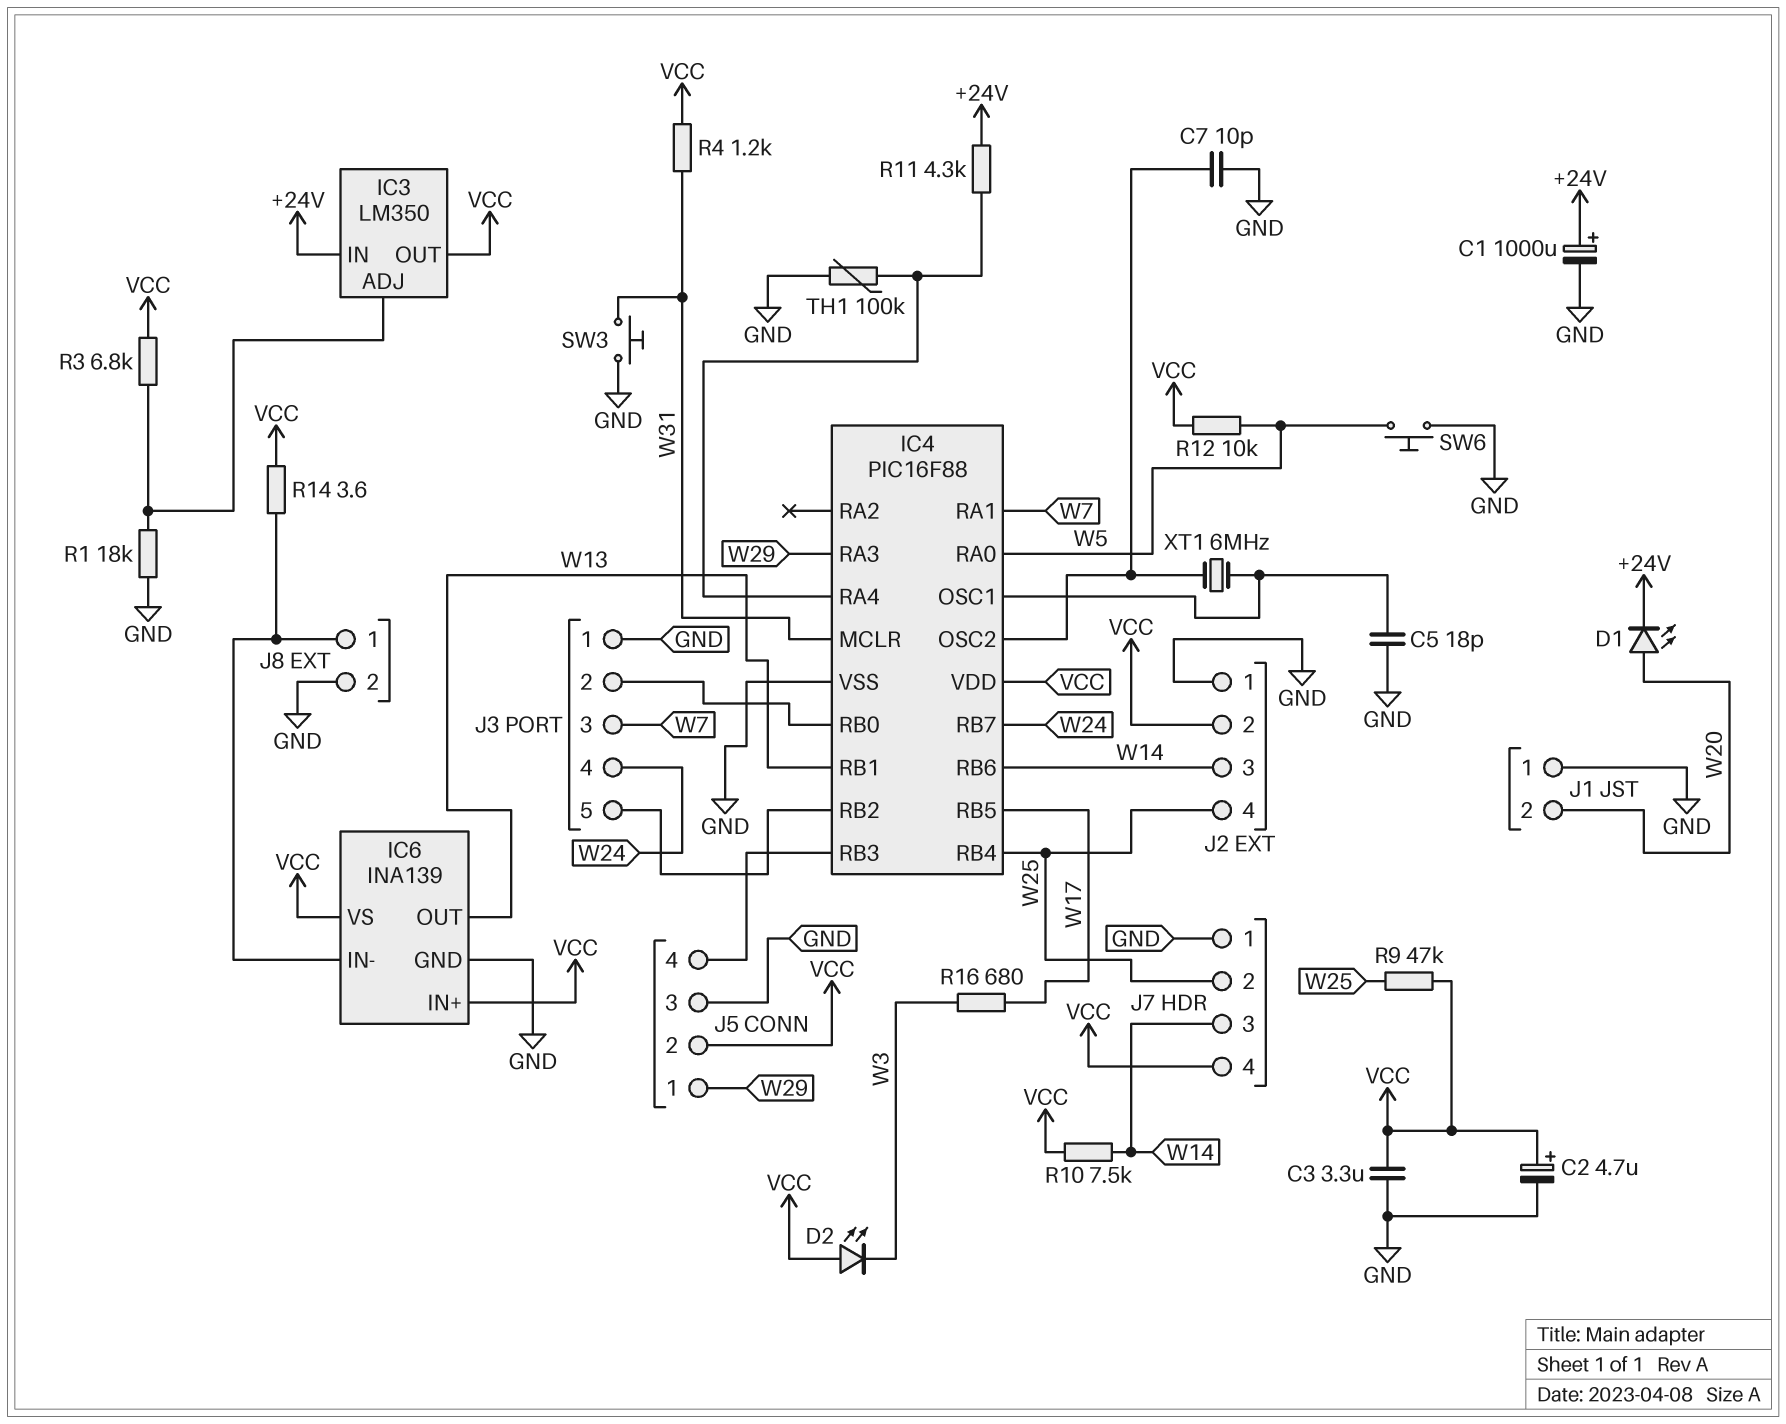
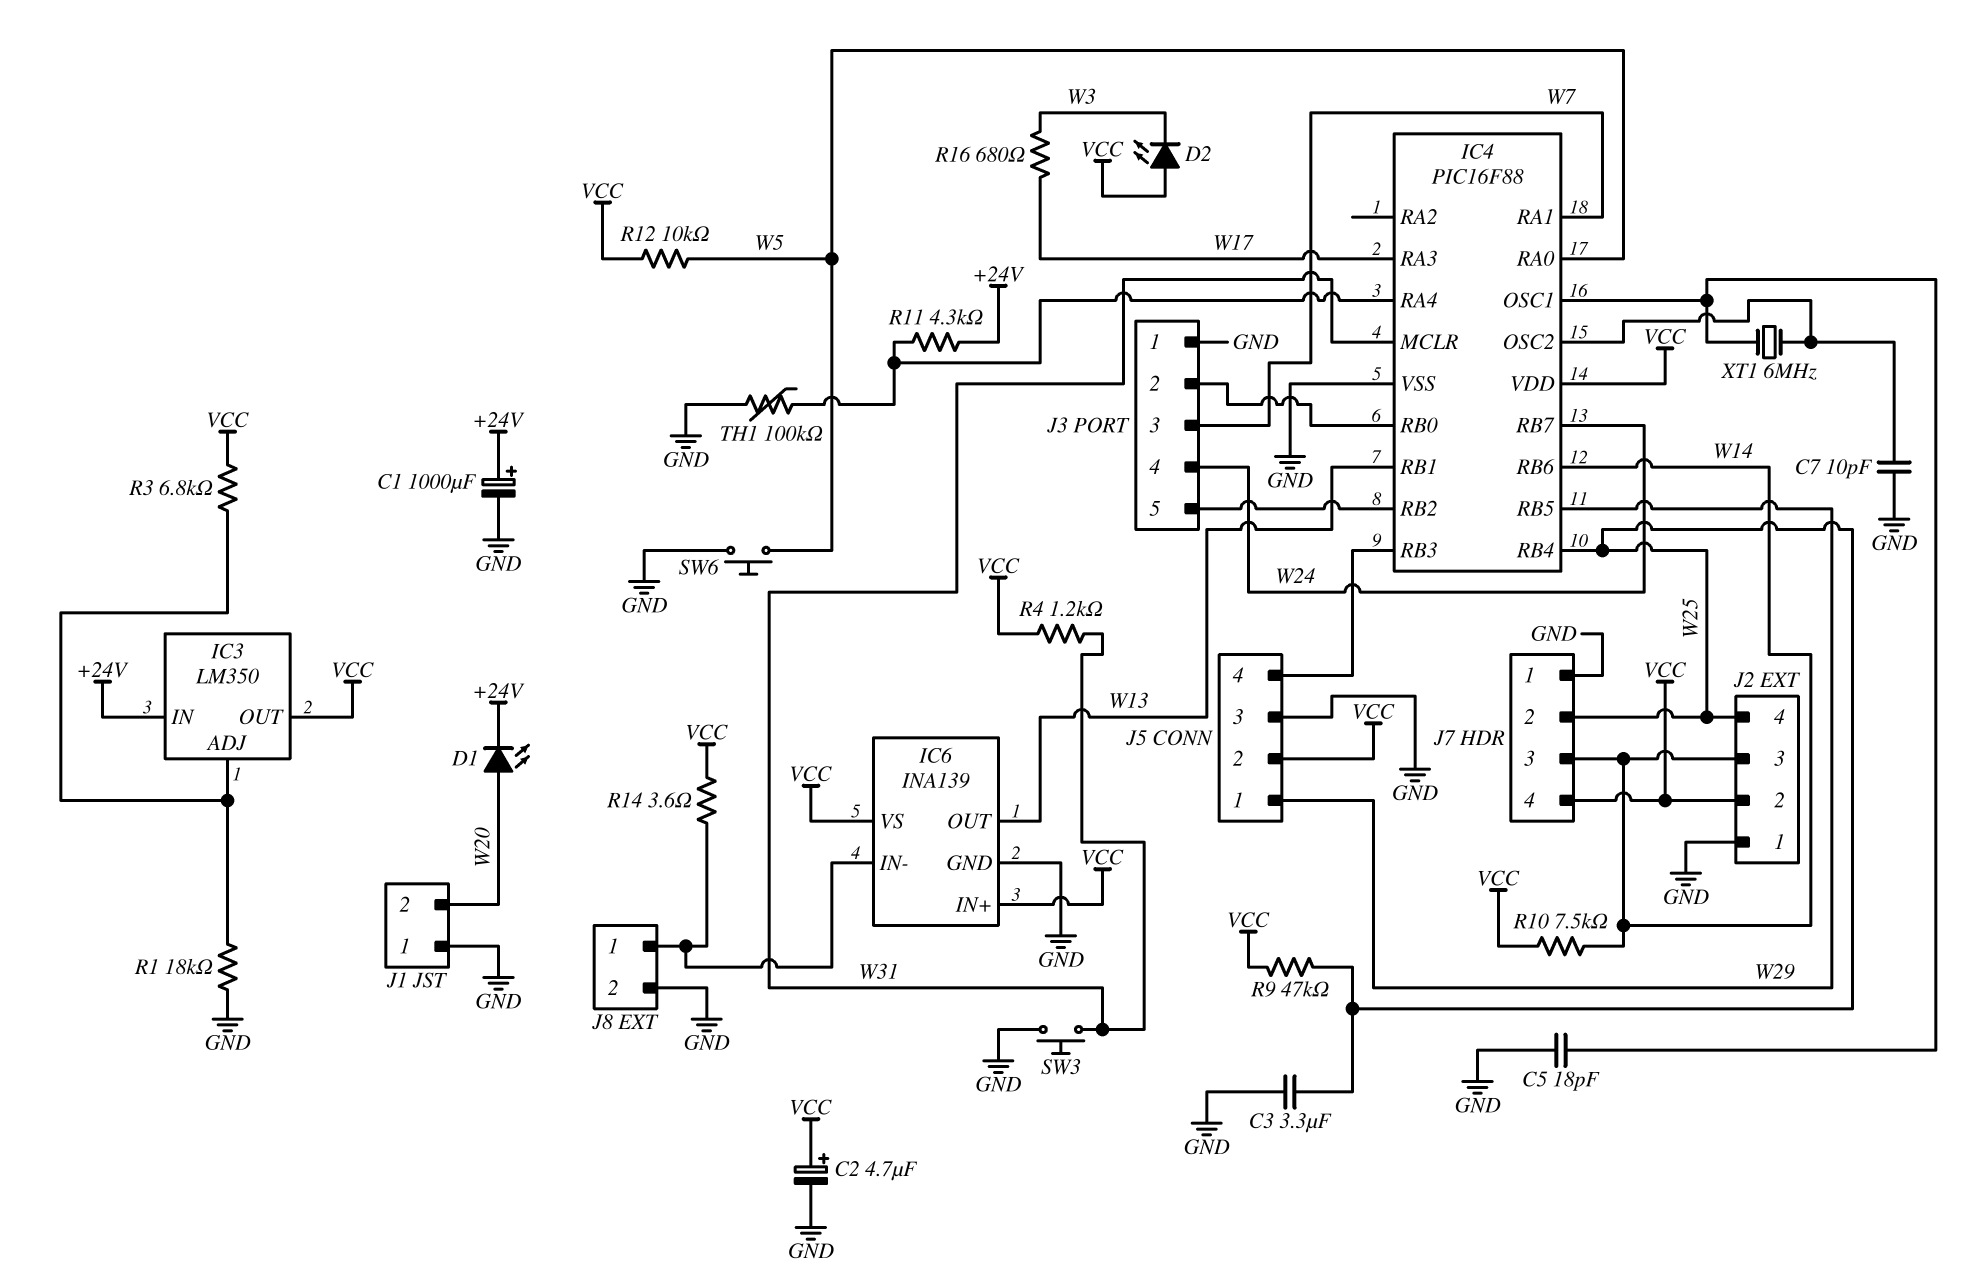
C3: 3.3uF (GND, VCC) -> 3.3uF (GND, W25)
IC4 pin RA3: W29 -> W17
IC4 pin RB5: W17 -> W29

